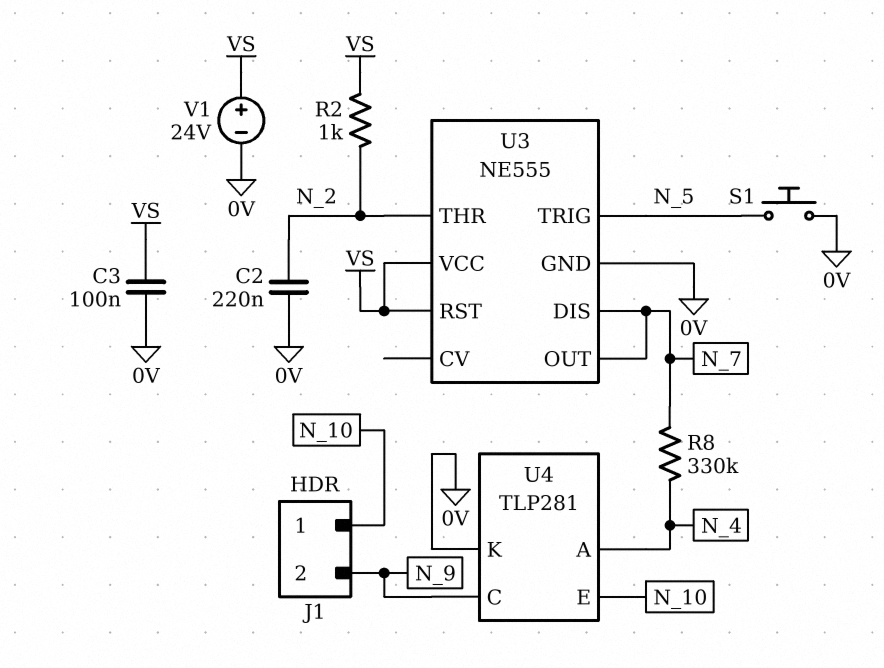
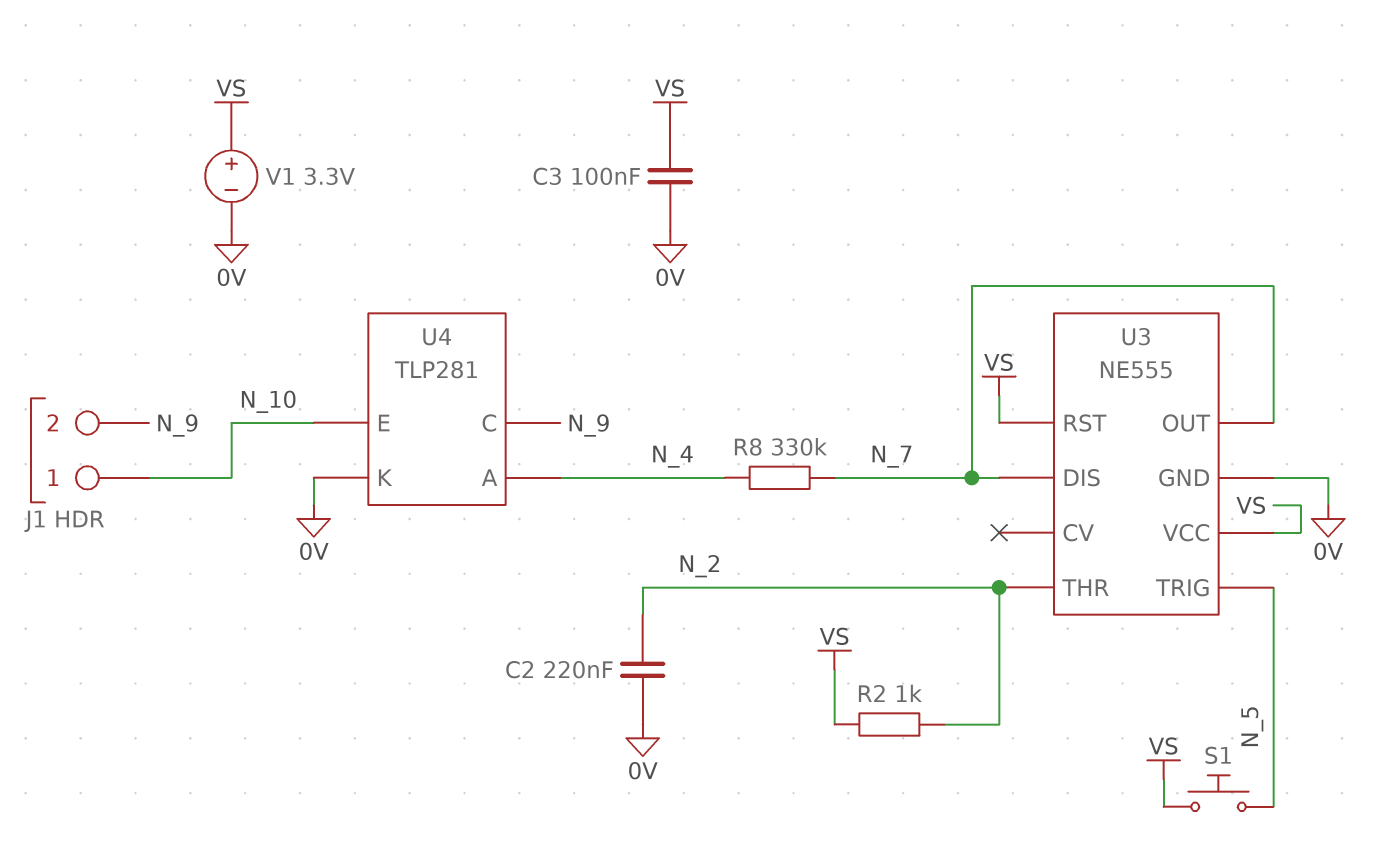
S1: button (0V, N_5) -> button (N_5, VS)
V1: 24V (plus VS, minus 0V) -> 3.3V (plus VS, minus 0V)

